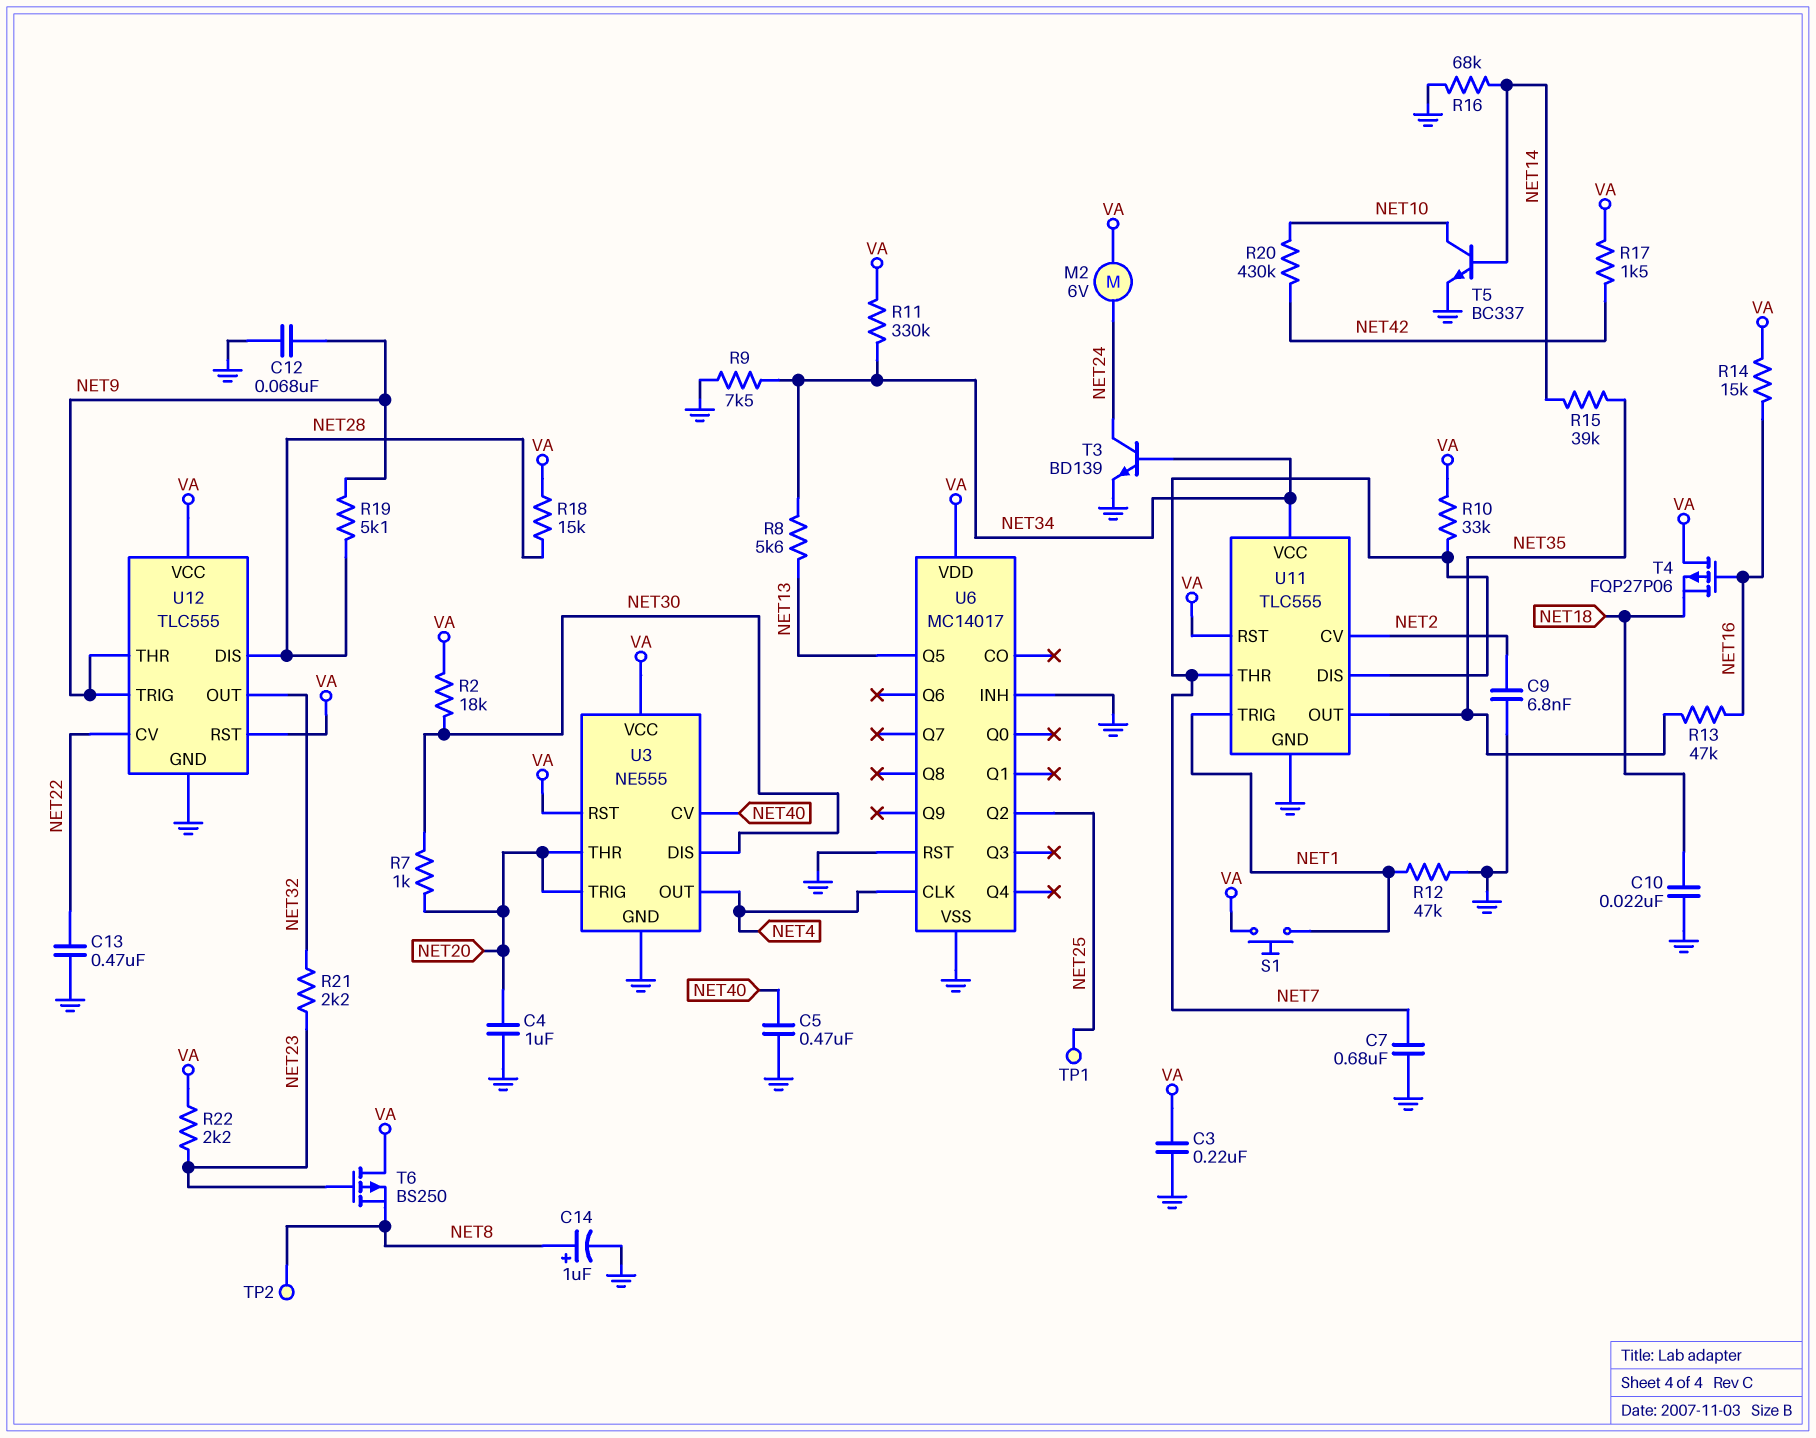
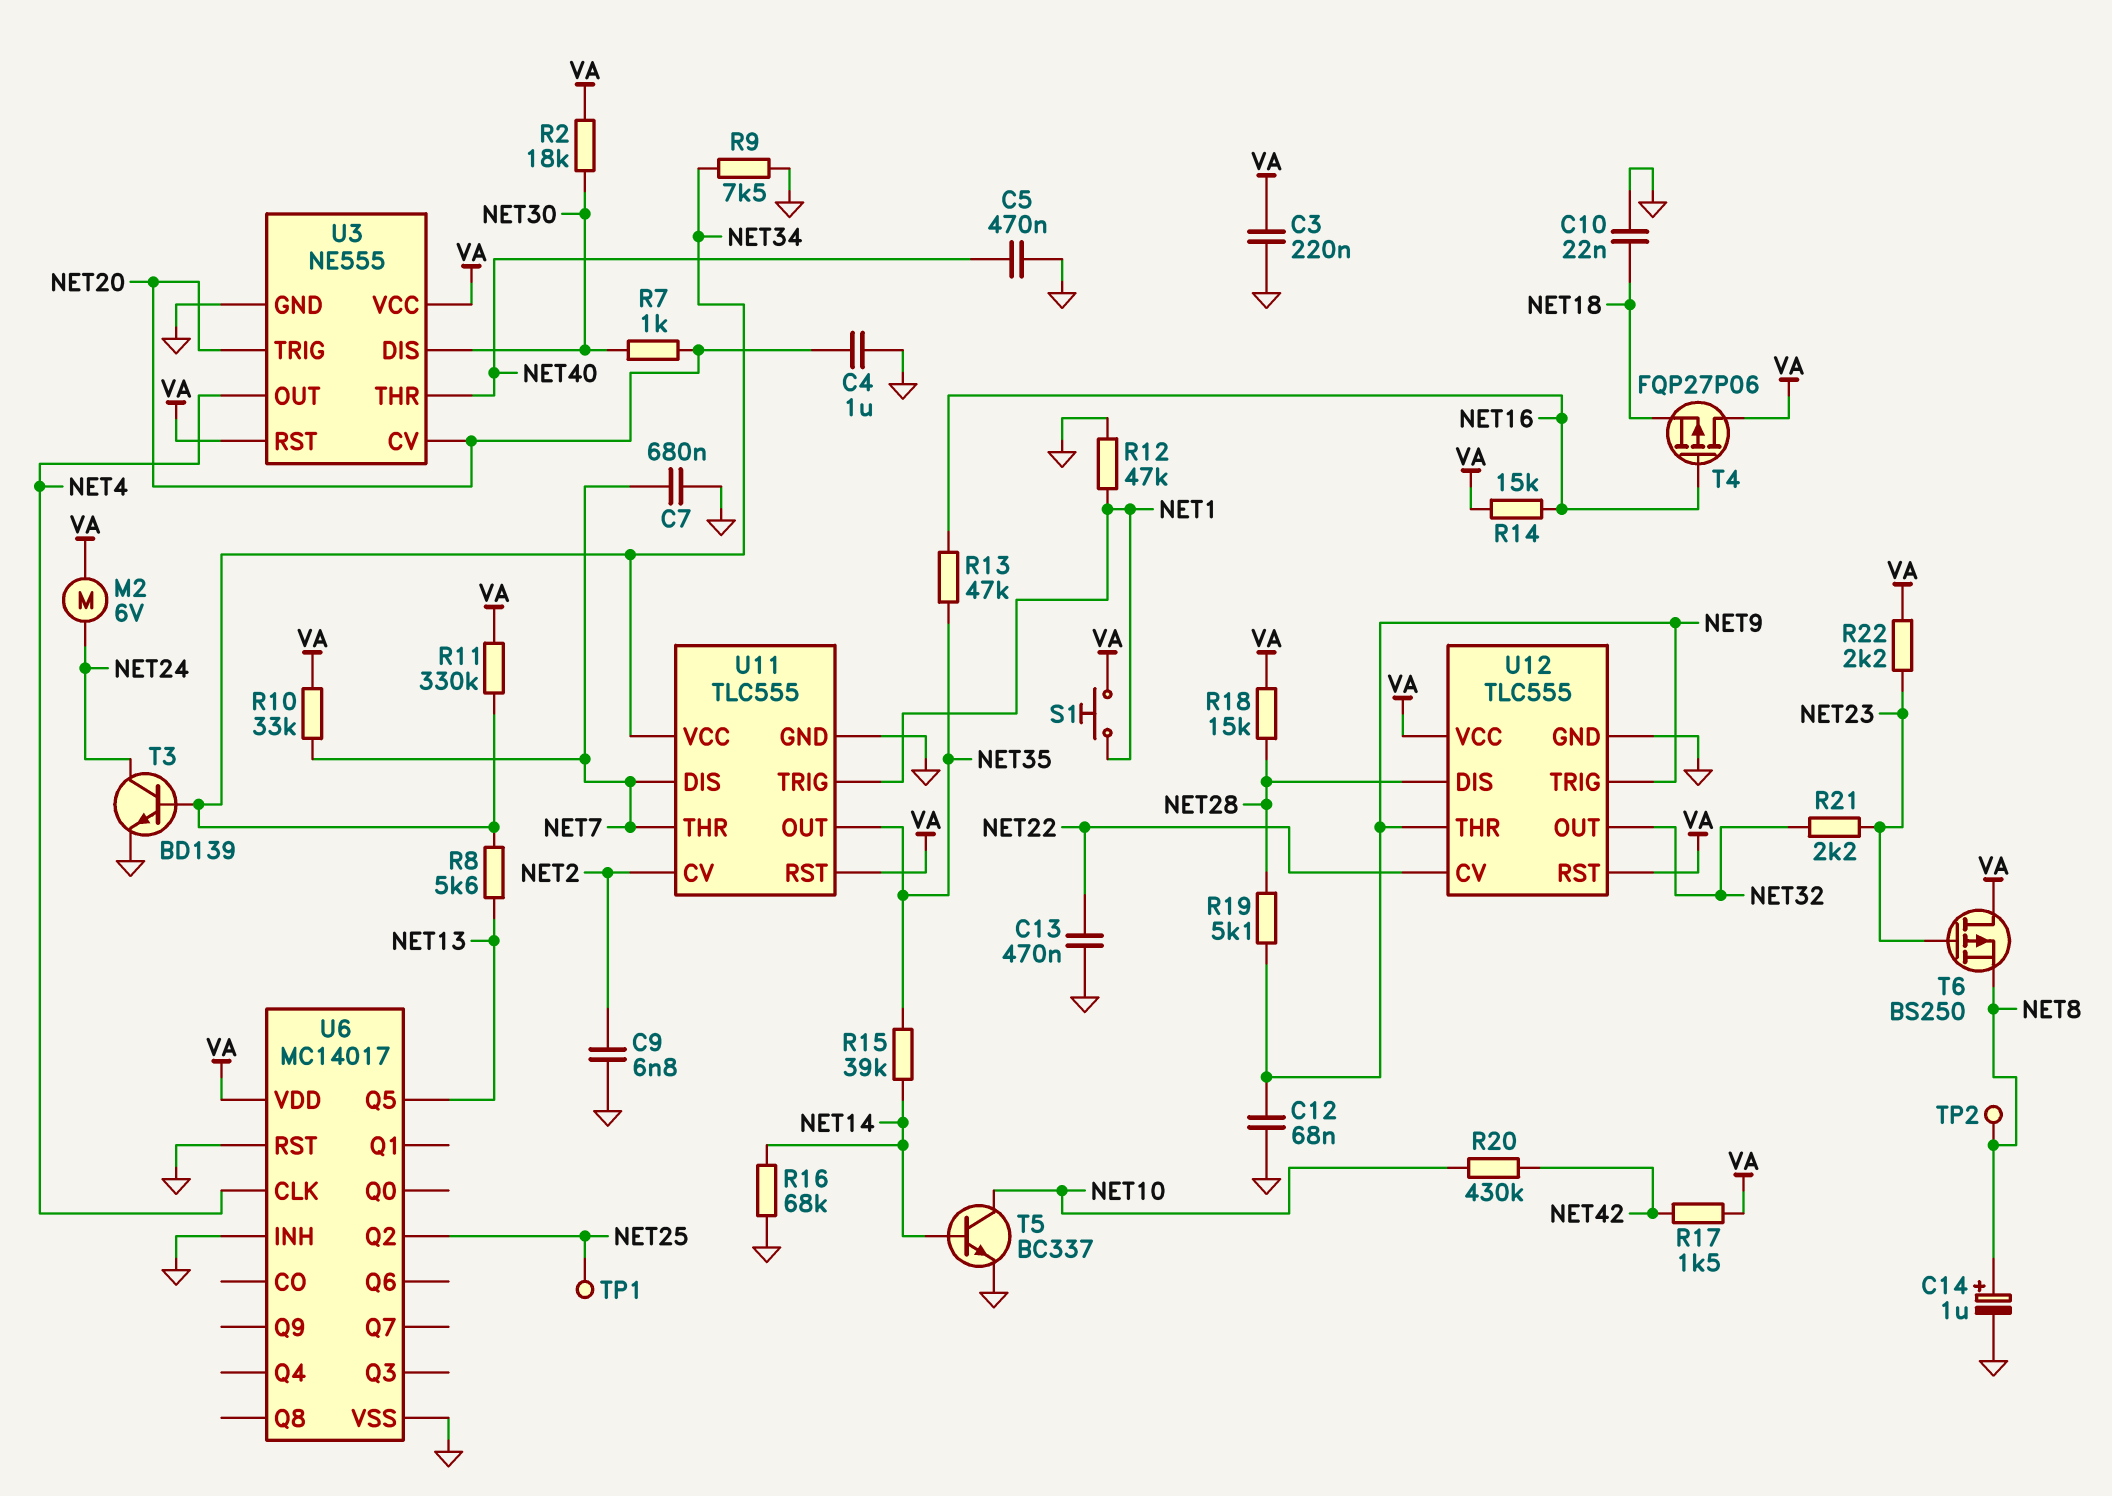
U3 pin CV: NET40 -> NET20
U3 pin THR: NET20 -> NET40

